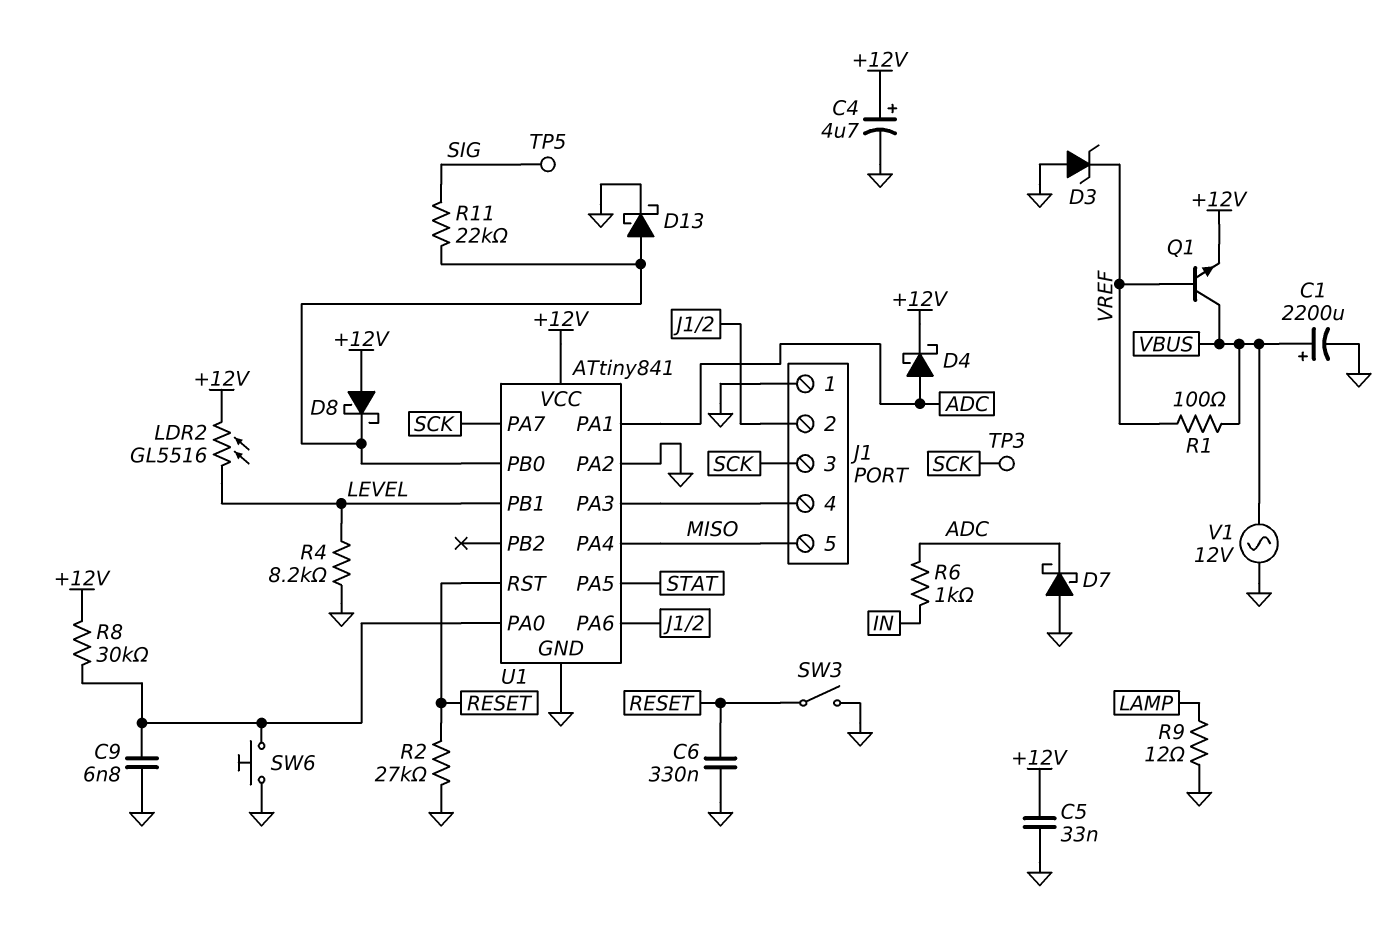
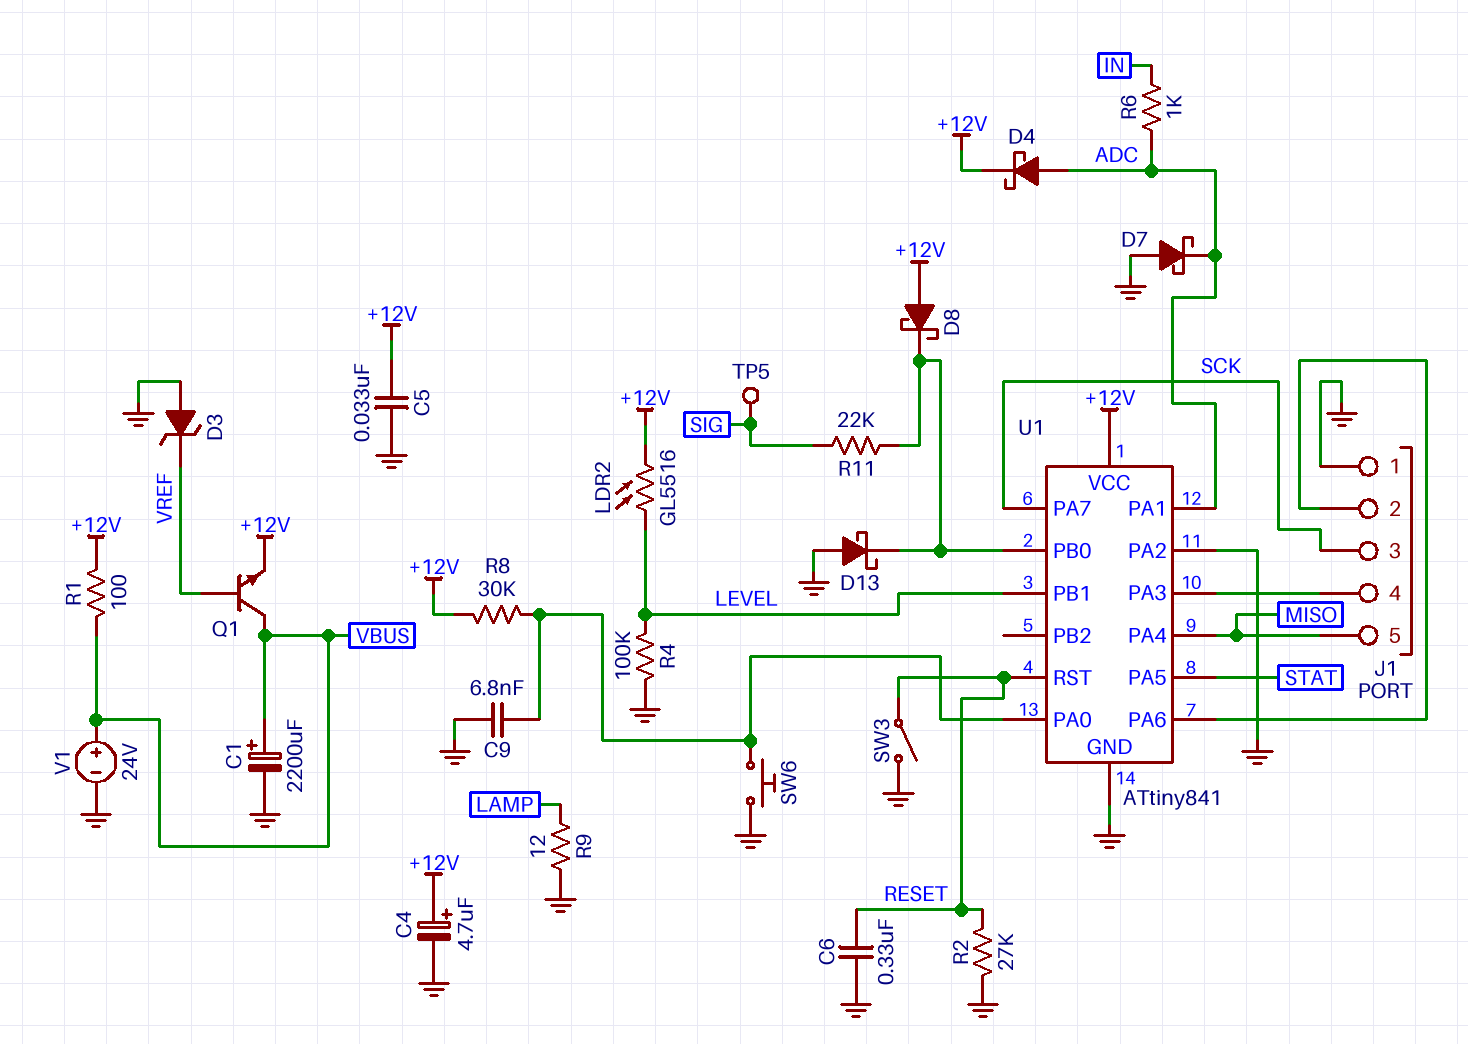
D13: schottky (A U1/PB0, K GND) -> schottky (A GND, K U1/PB0)
R1: 100 (VBUS, VREF) -> 100 (+12V, VBUS)
R4: 8.2k (GND, LEVEL) -> 100k (GND, LEVEL)
TP3: test point (SCK) -> none
V1: AC 12V (GND, VBUS) -> 24V (plus VBUS, minus GND)

